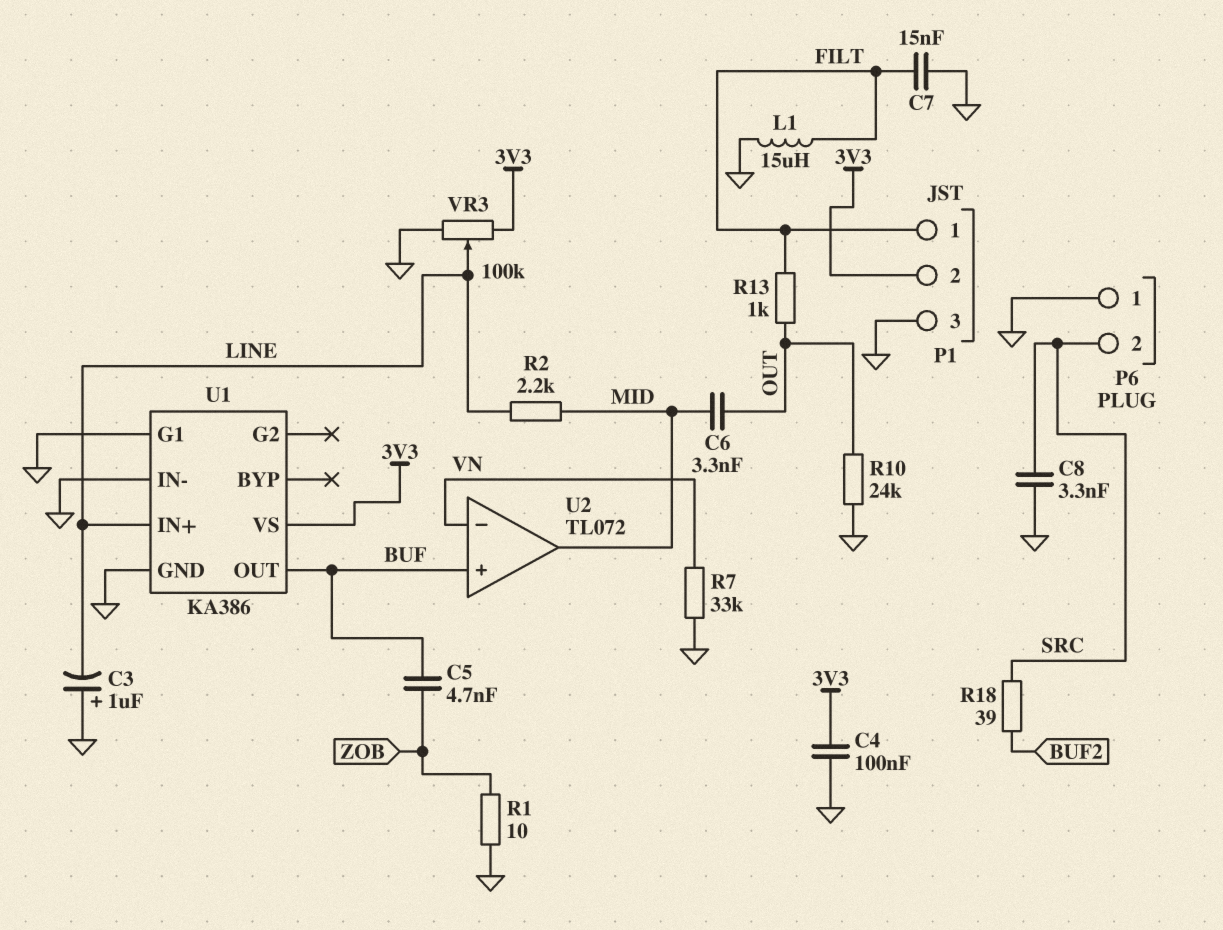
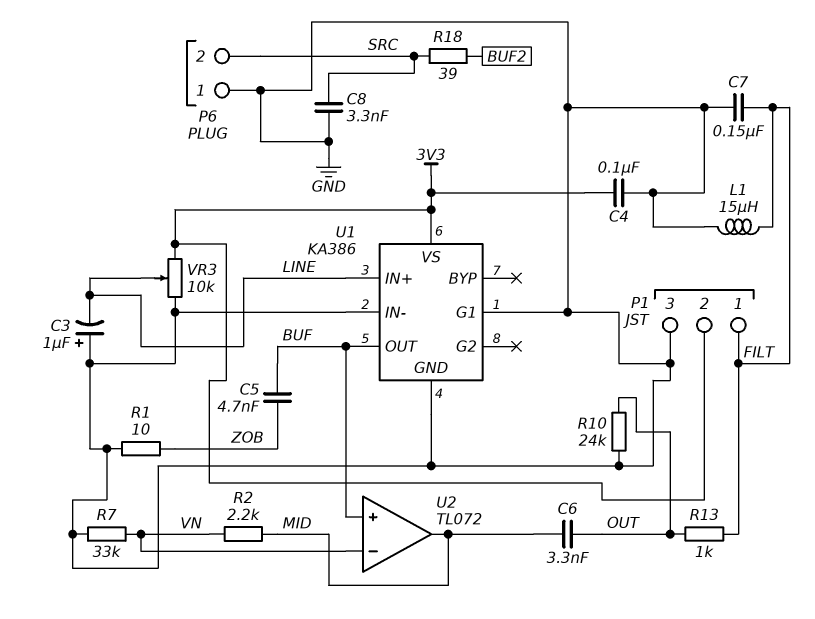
C7: 15nF (FILT, GND) -> 150nF (FILT, GND)
R2: 2.2k (LINE, MID) -> 2.2k (MID, VN)
VR3: 100k (3V3, GND, wiper LINE) -> 10k (3V3, GND, wiper LINE)

